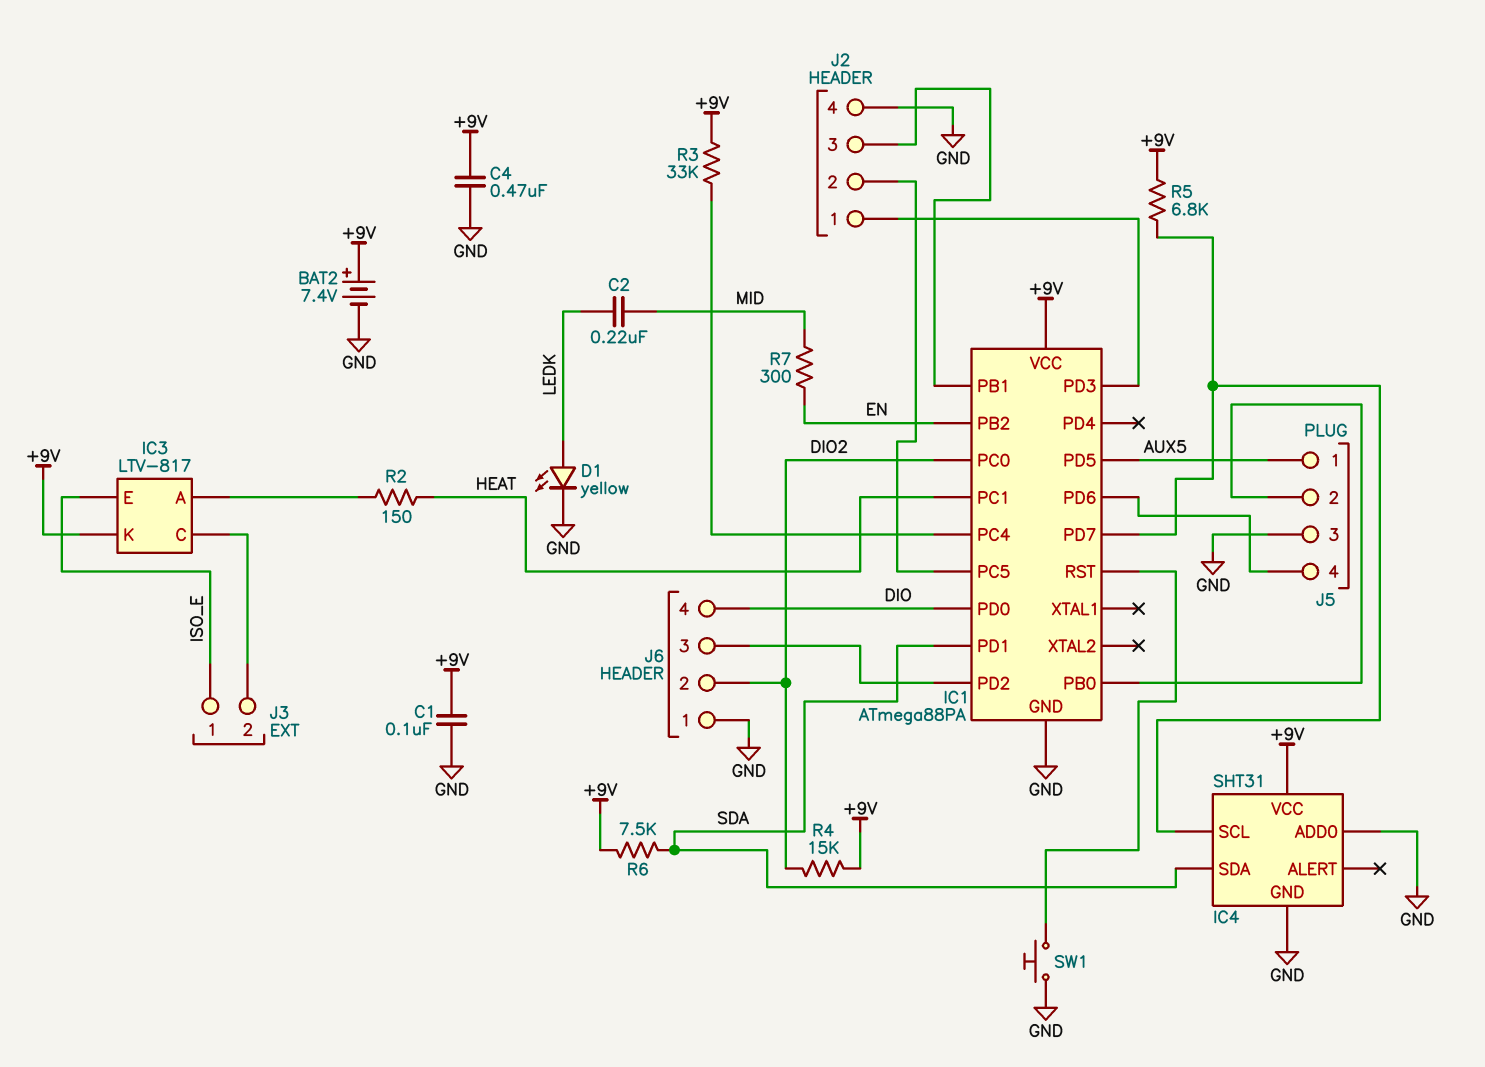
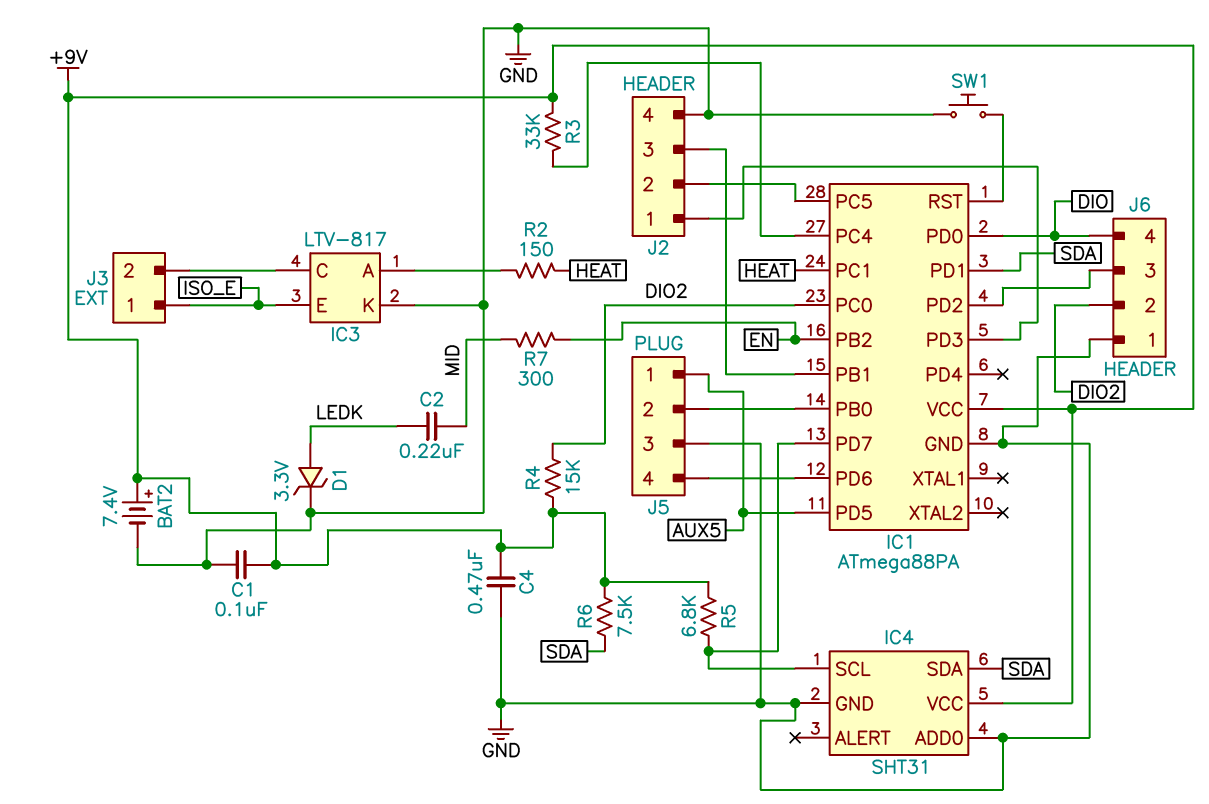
D1: LED yellow (A LEDK, K GND) -> zener 3.3V (A LEDK, K GND)
IC3 pin K: +9V -> GND

